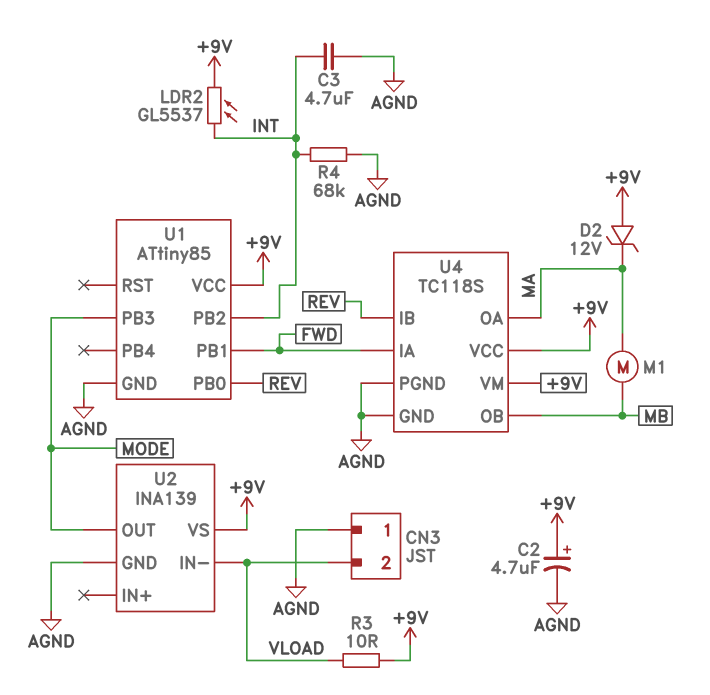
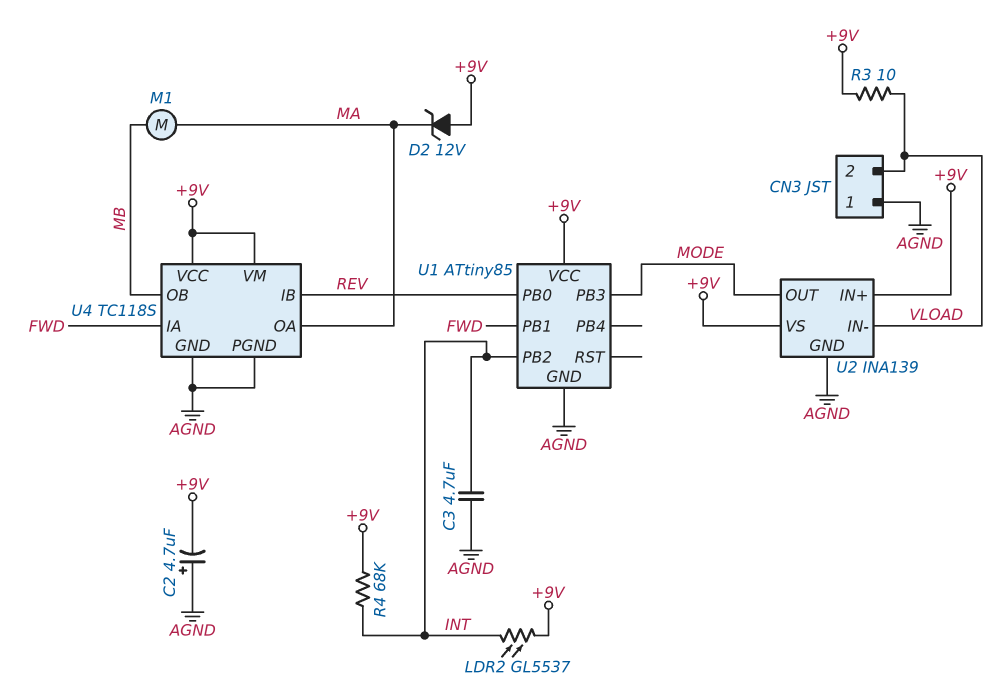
C2: 4.7uF (plus +9V, minus AGND) -> 4.7uF (plus AGND, minus +9V)
R4: 68k (AGND, INT) -> 68k (+9V, INT)
U2 pin IN+: none -> +9V

